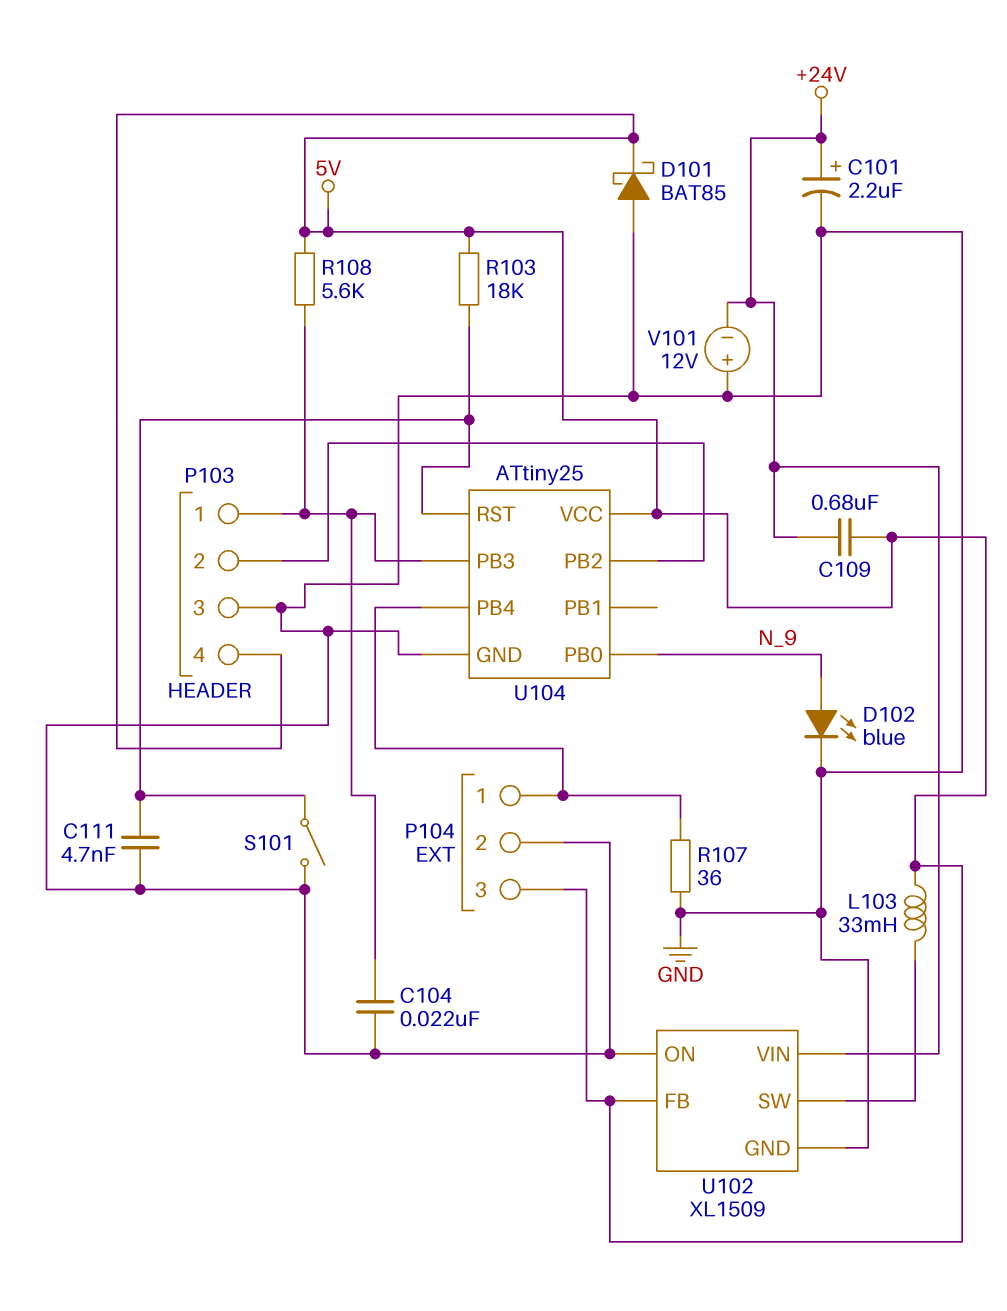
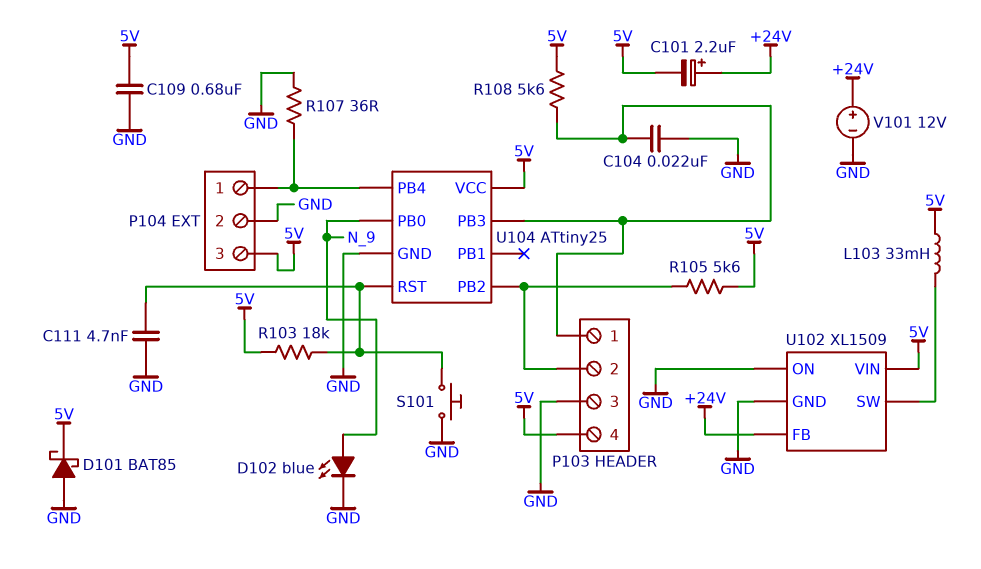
C101: 2.2uF (plus +24V, minus GND) -> 2.2uF (plus +24V, minus 5V)
C109: 680nF (+24V, 5V) -> 680nF (5V, GND)
R105: none -> 5.6k (5V, P103/2)
S101: switch (GND, U104/RST) -> button (GND, U104/RST)
U102 pin FB: 5V -> +24V
U102 pin VIN: +24V -> 5V
V101: 12V (plus GND, minus +24V) -> 12V (plus +24V, minus GND)

